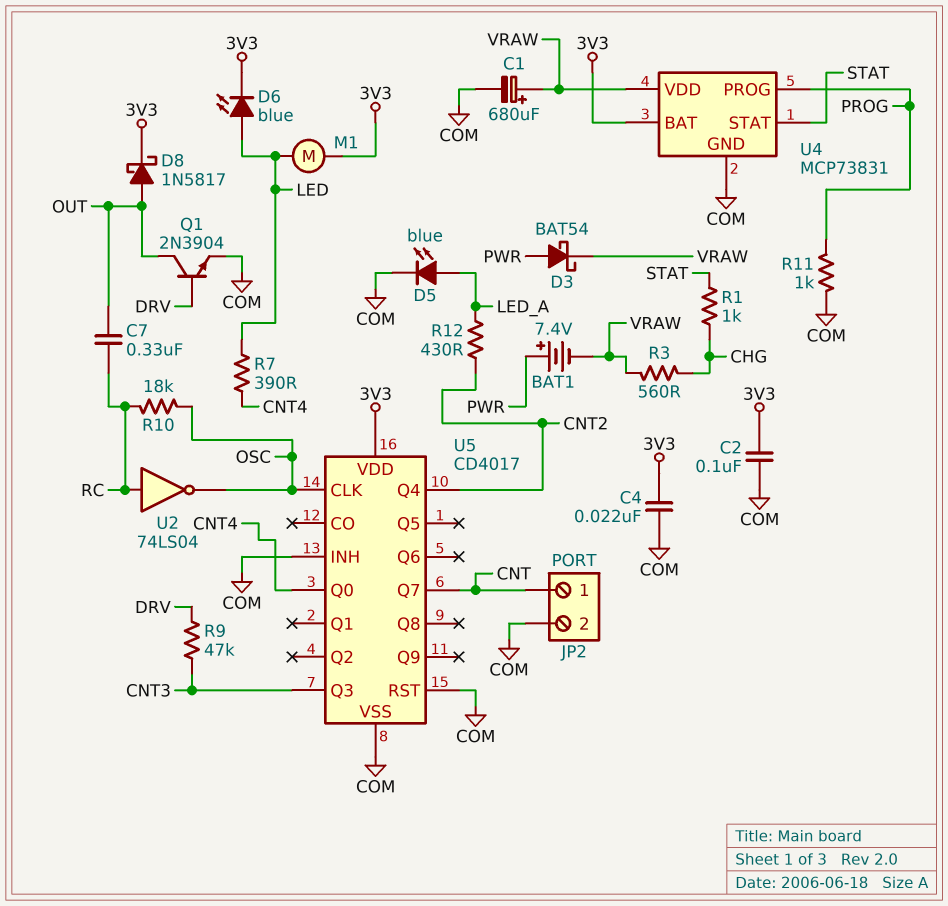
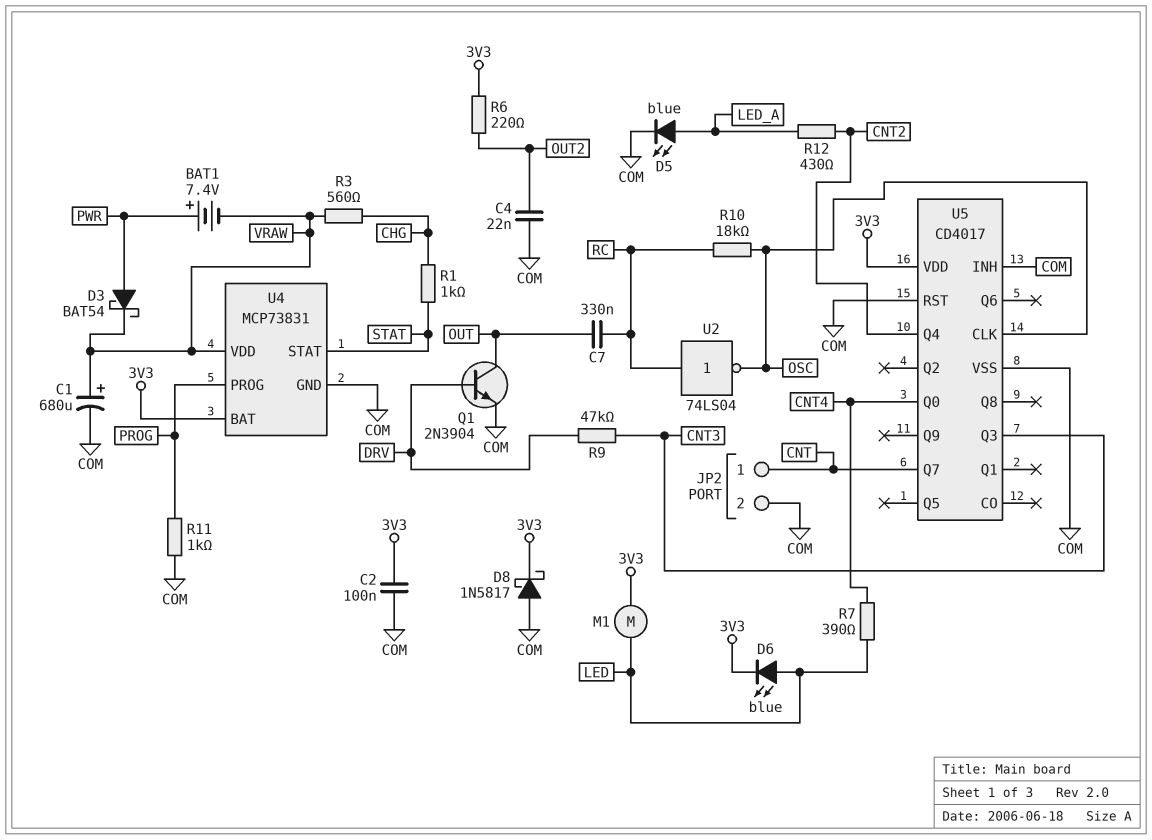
C4: 22nF (3V3, COM) -> 22nF (COM, OUT2)
D8: schottky 1N5817 (A OUT, K 3V3) -> schottky 1N5817 (A COM, K 3V3)
R6: none -> 220 (3V3, OUT2)

